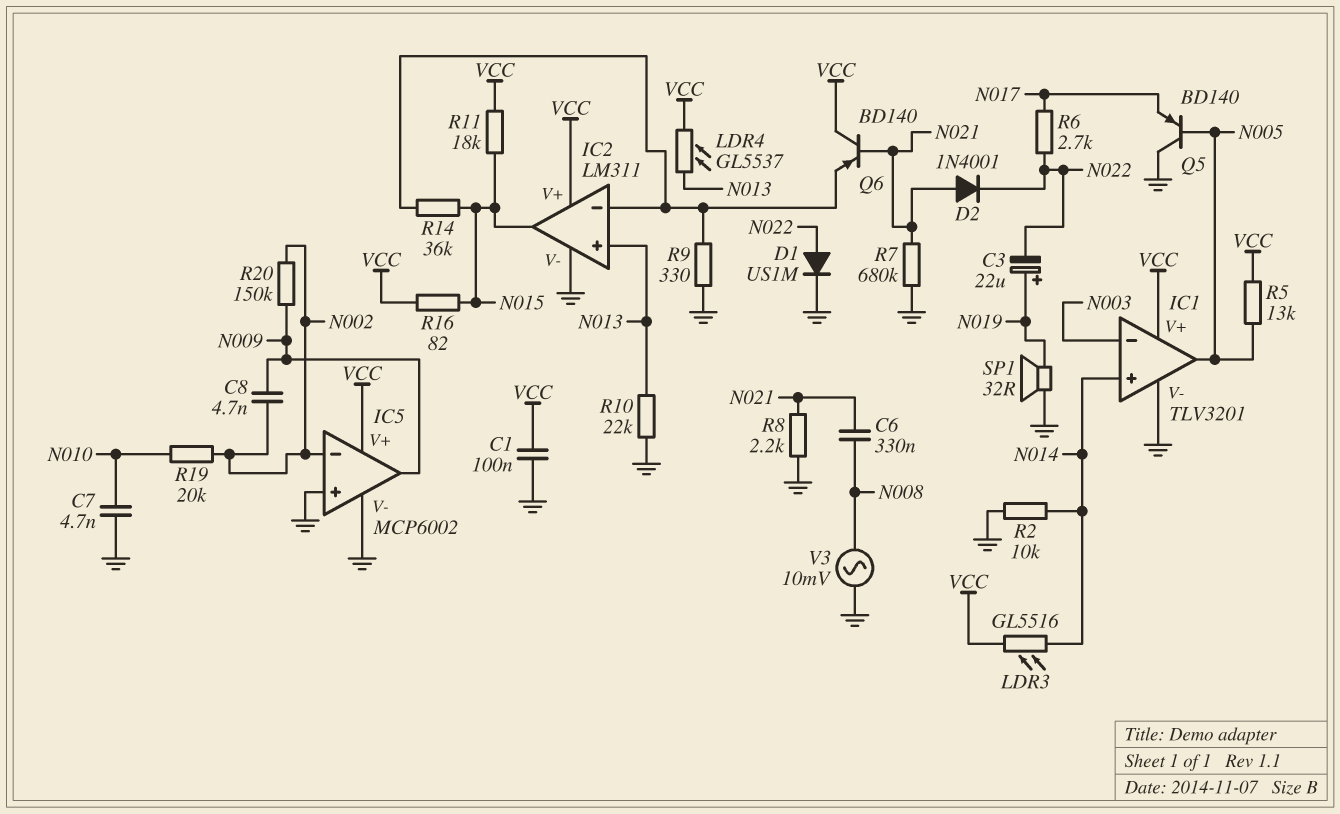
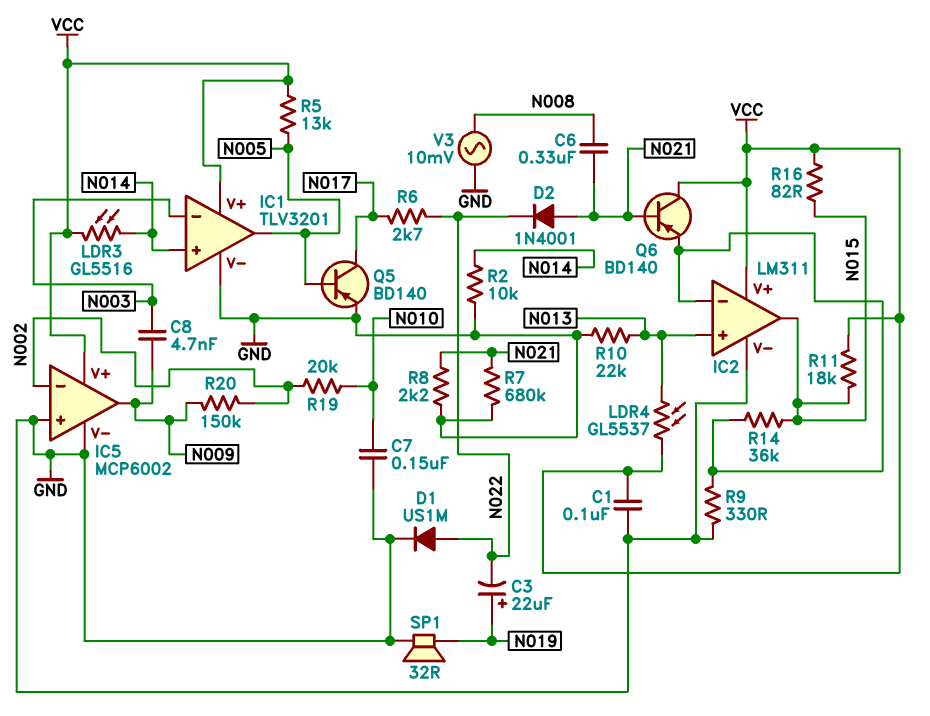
C7: 4.7nF (GND, N010) -> 150nF (GND, N010)
C8: 4.7nF (N002, N009) -> 4.7nF (N003, N009)
Q5: PNP BD140 (B N005, C GND, E N017) -> PNP BD140 (B N005, C N017, E GND)

